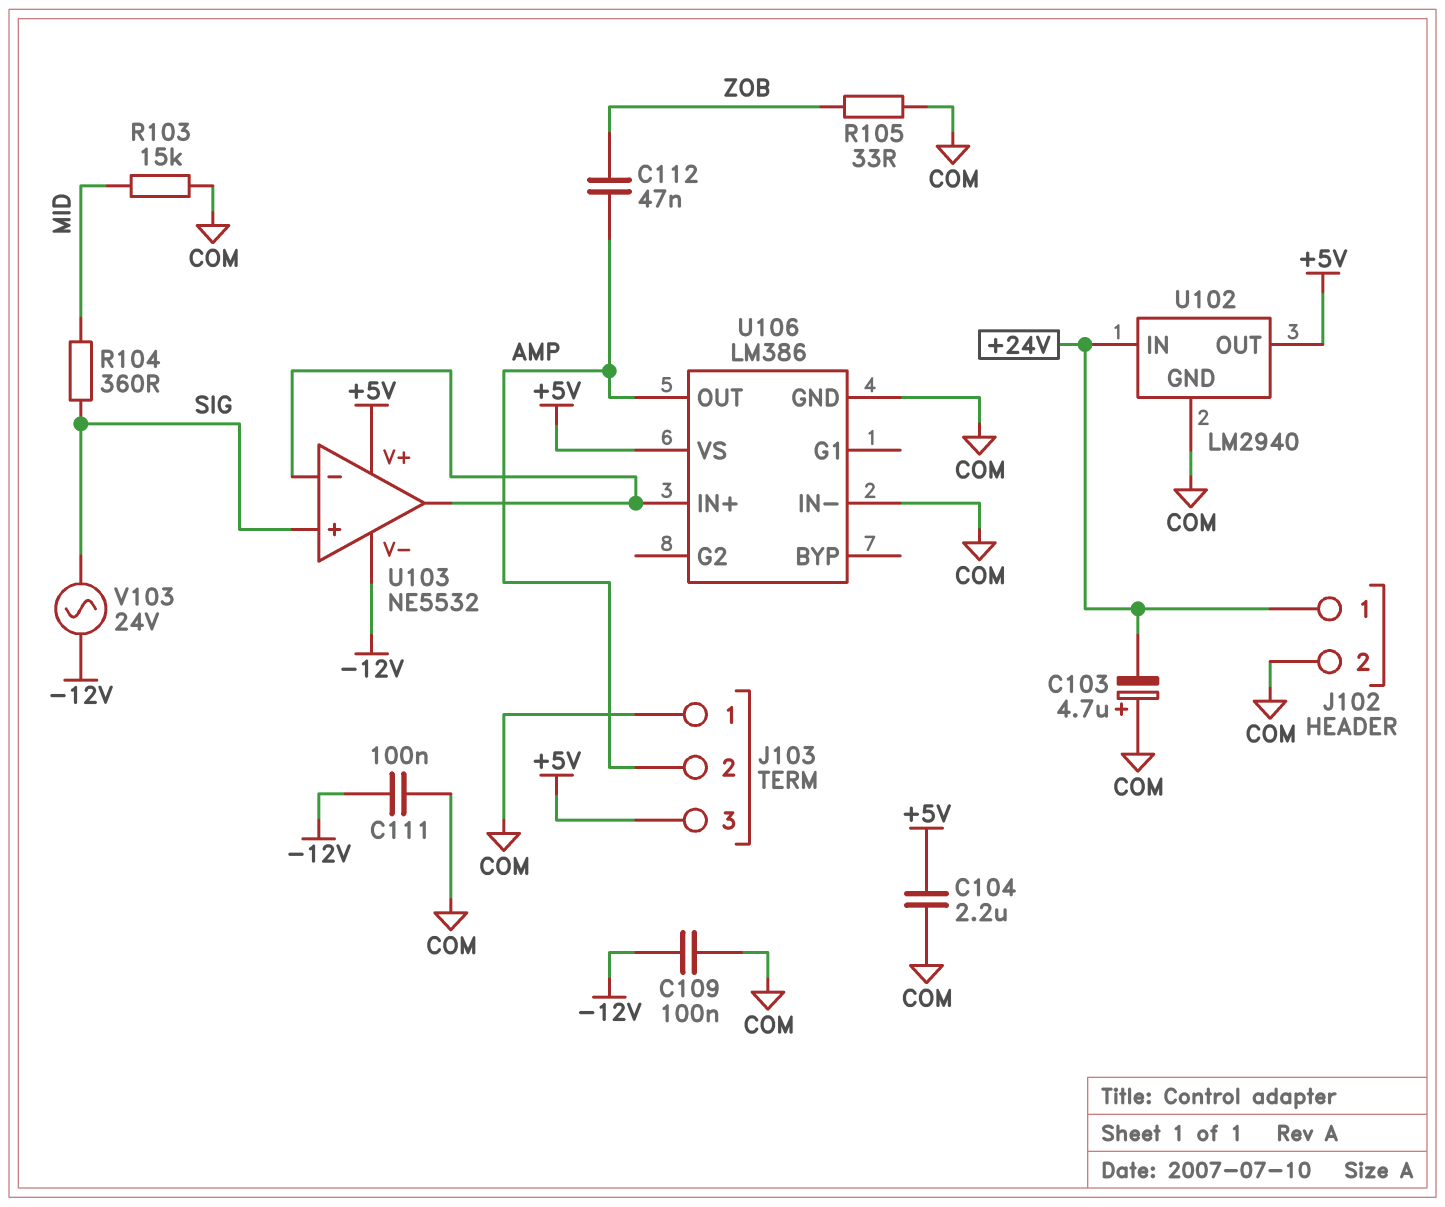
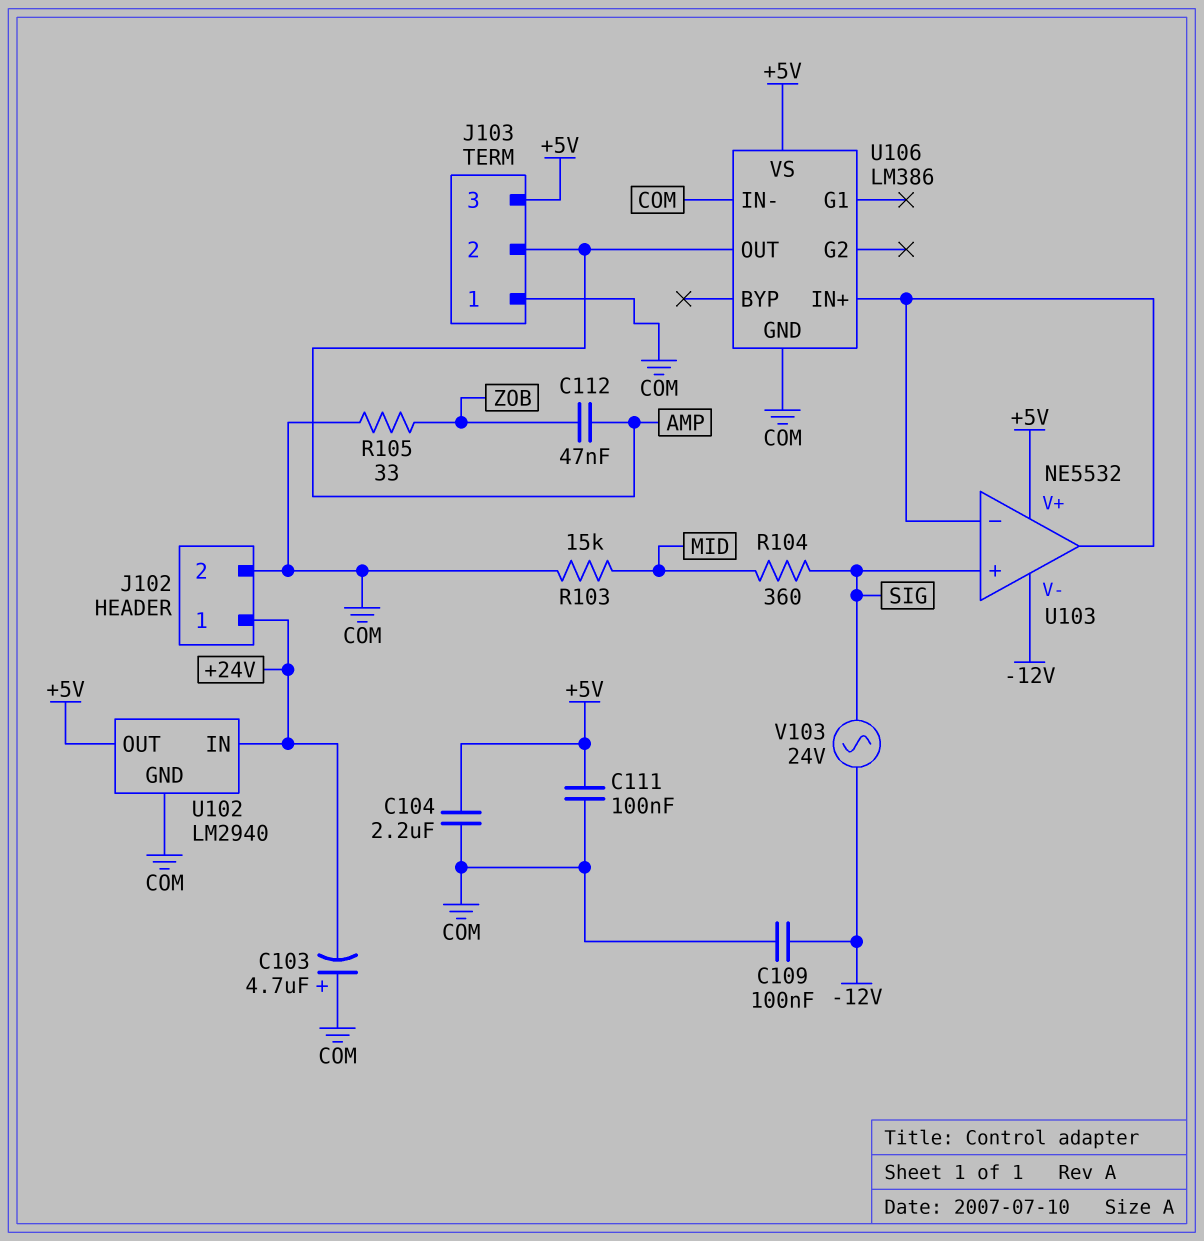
C111: 100nF (-12V, COM) -> 100nF (+5V, COM)

